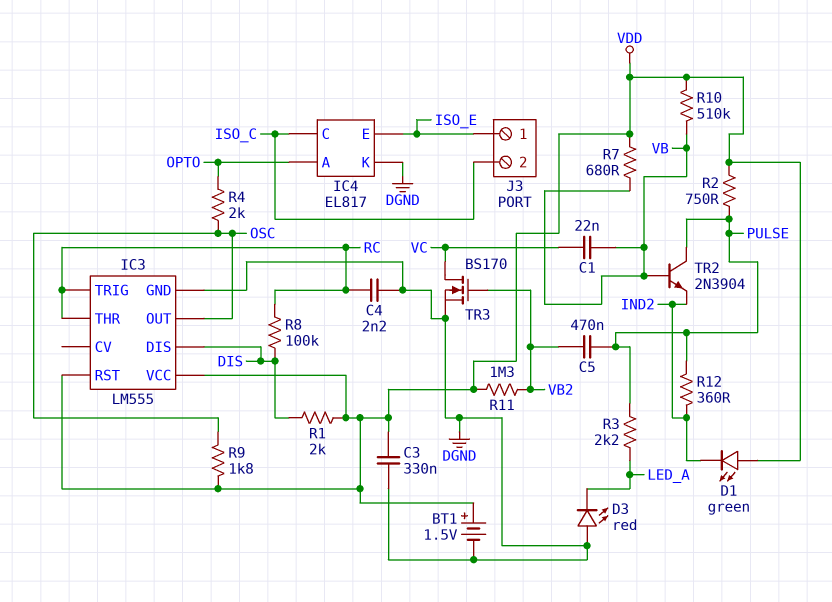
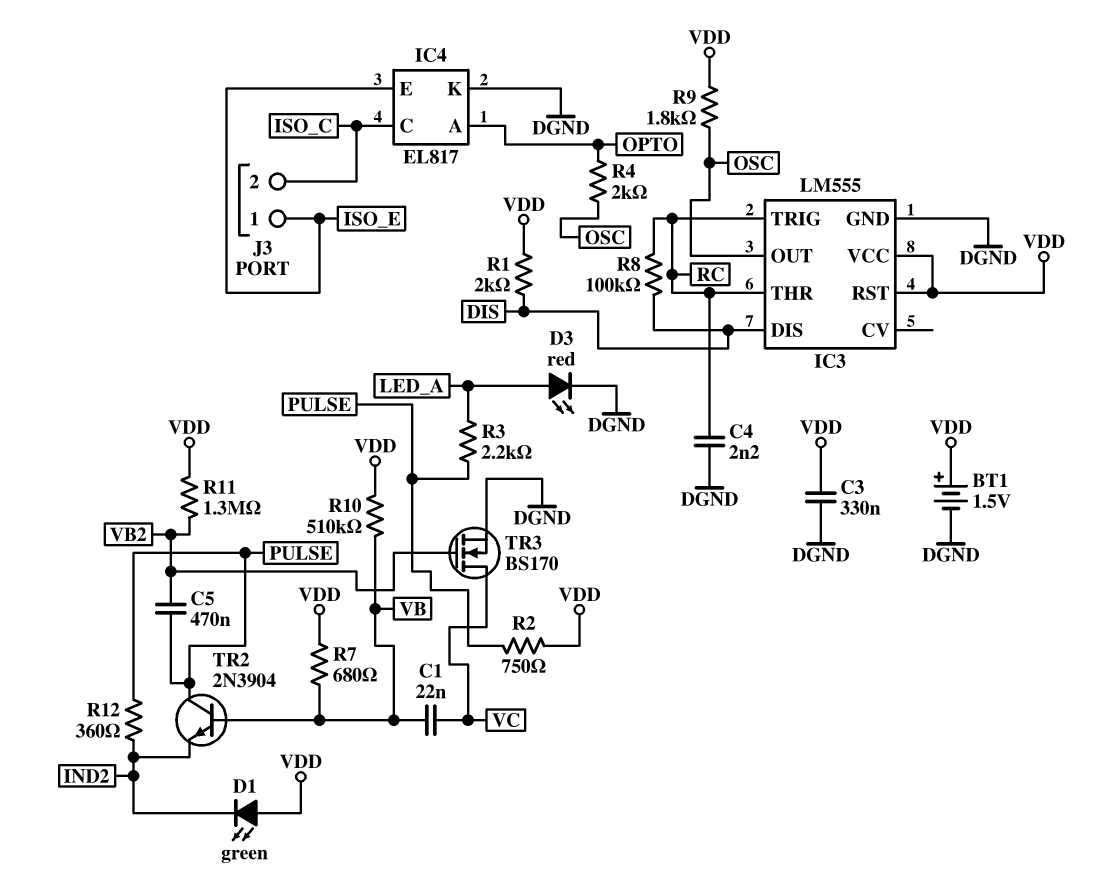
D3: LED red (A DGND, K LED_A) -> LED red (A LED_A, K DGND)

